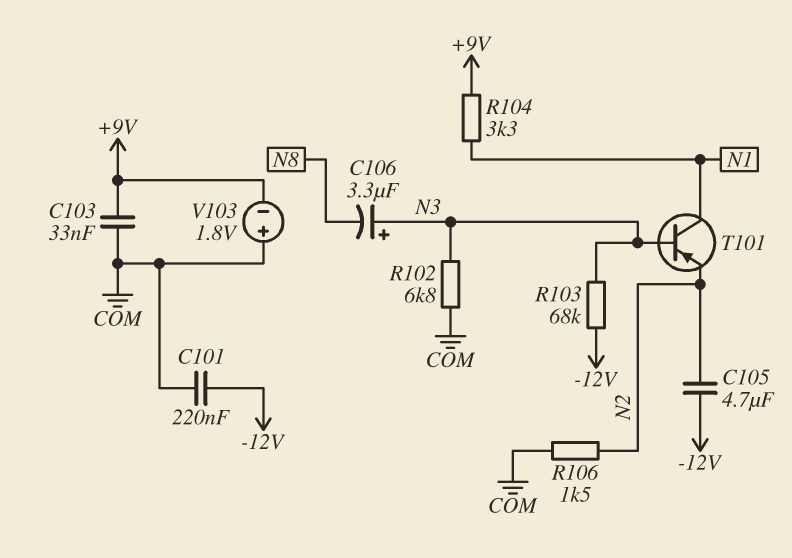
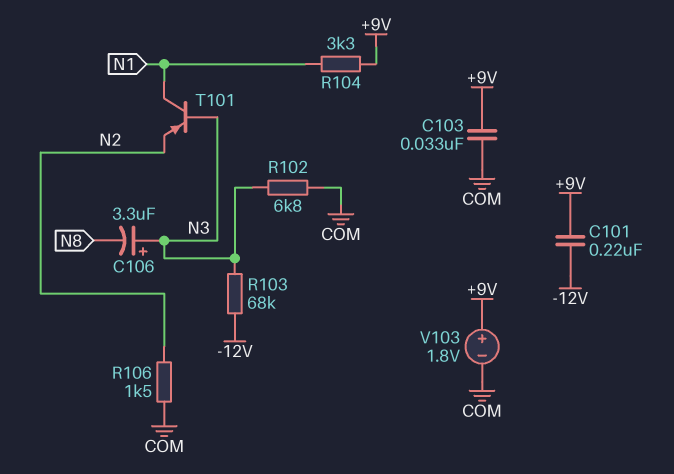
C101: 220nF (-12V, COM) -> 220nF (+9V, -12V)
C105: 4.7uF (-12V, N2) -> none
V103: 1.8V (plus COM, minus +9V) -> 1.8V (plus +9V, minus COM)

